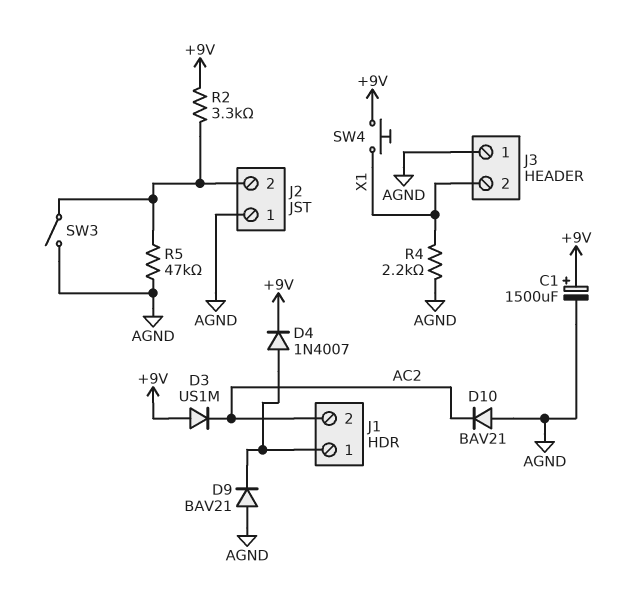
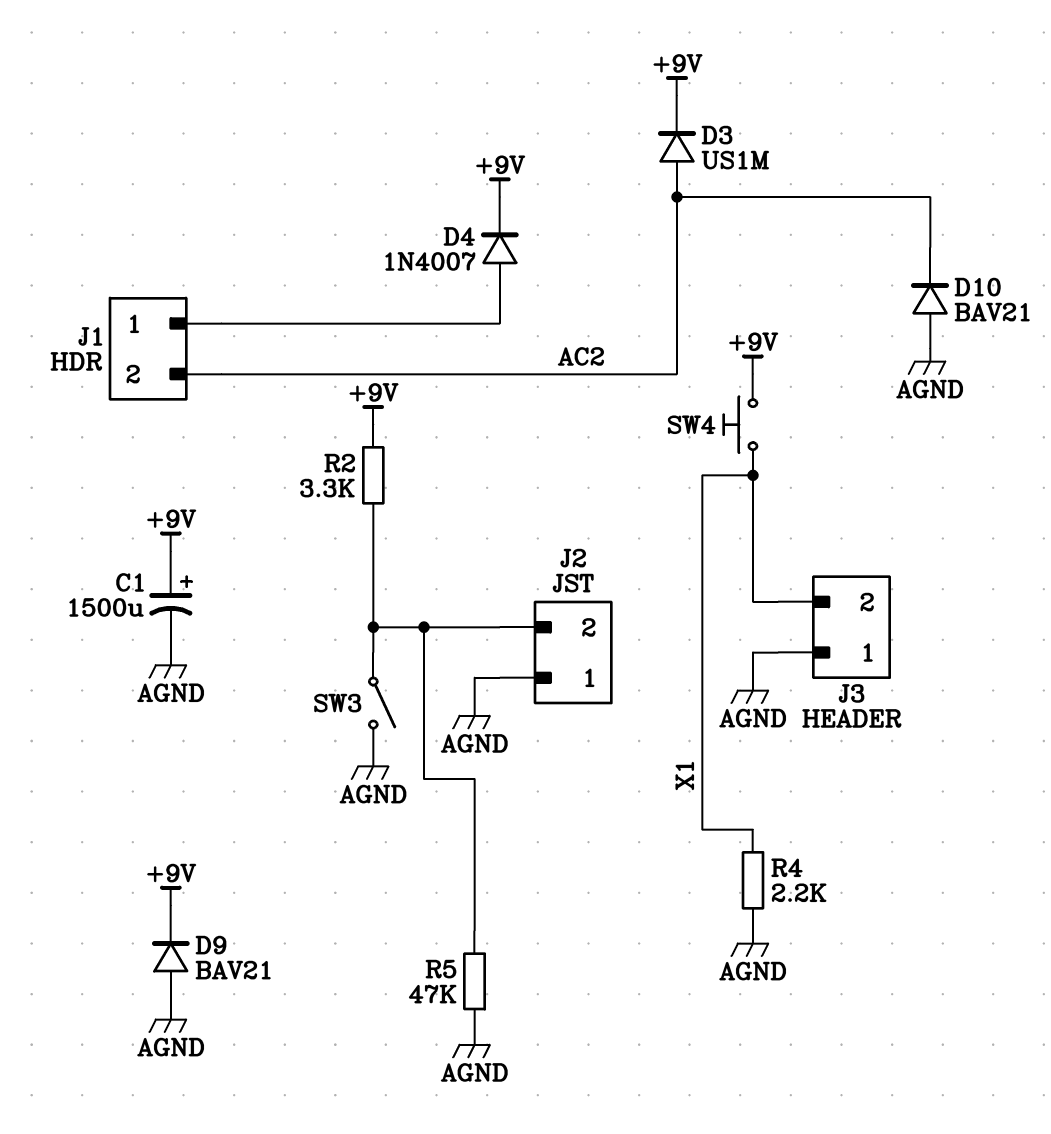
D3: diode US1M (A +9V, K AC2) -> diode US1M (A AC2, K +9V)
D9: diode BAV21 (A AGND, K J1/1) -> diode BAV21 (A AGND, K +9V)

